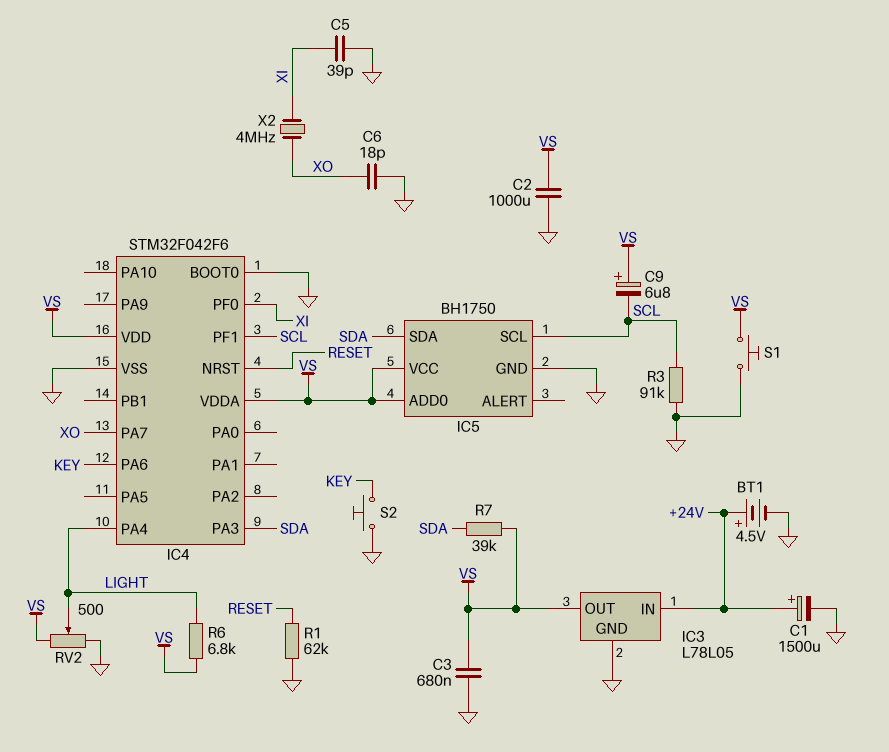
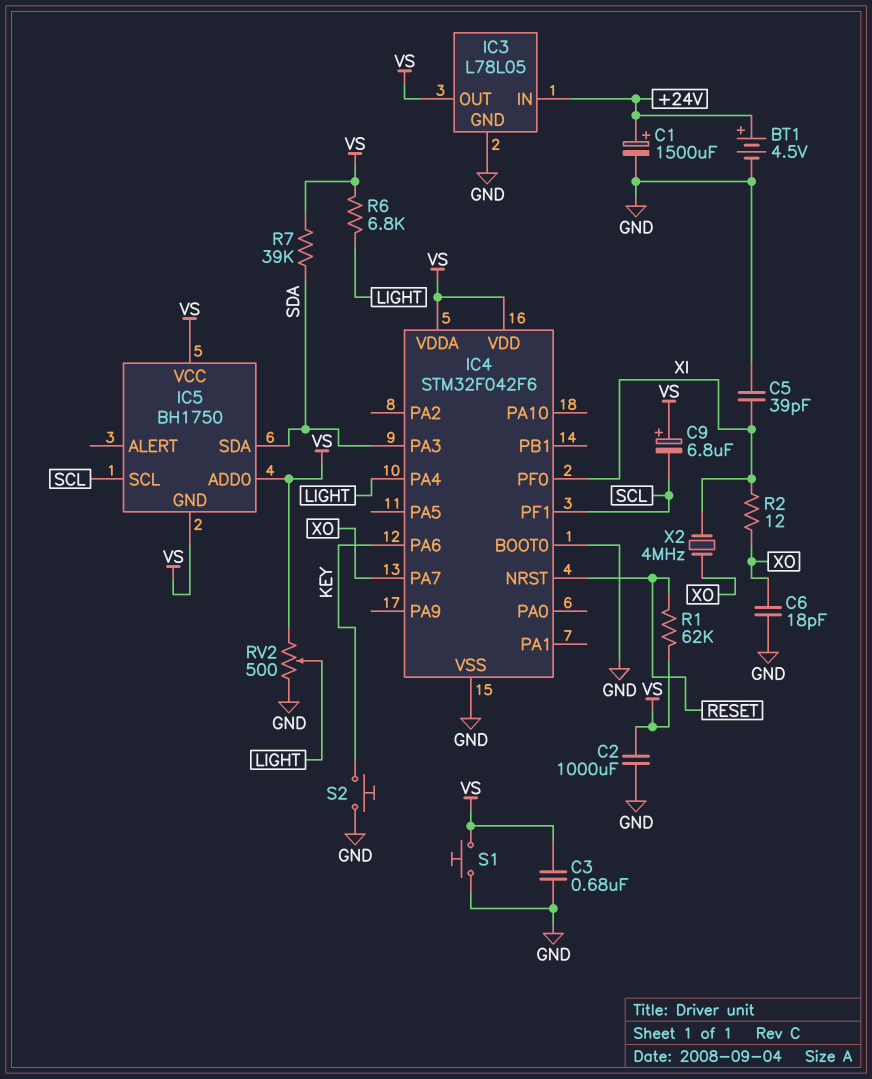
IC5 pin GND: GND -> VS
R1: 62k (GND, RESET) -> 62k (RESET, VS)
R2: none -> 12 (XI, XO)
R3: 91k (GND, SCL) -> none

